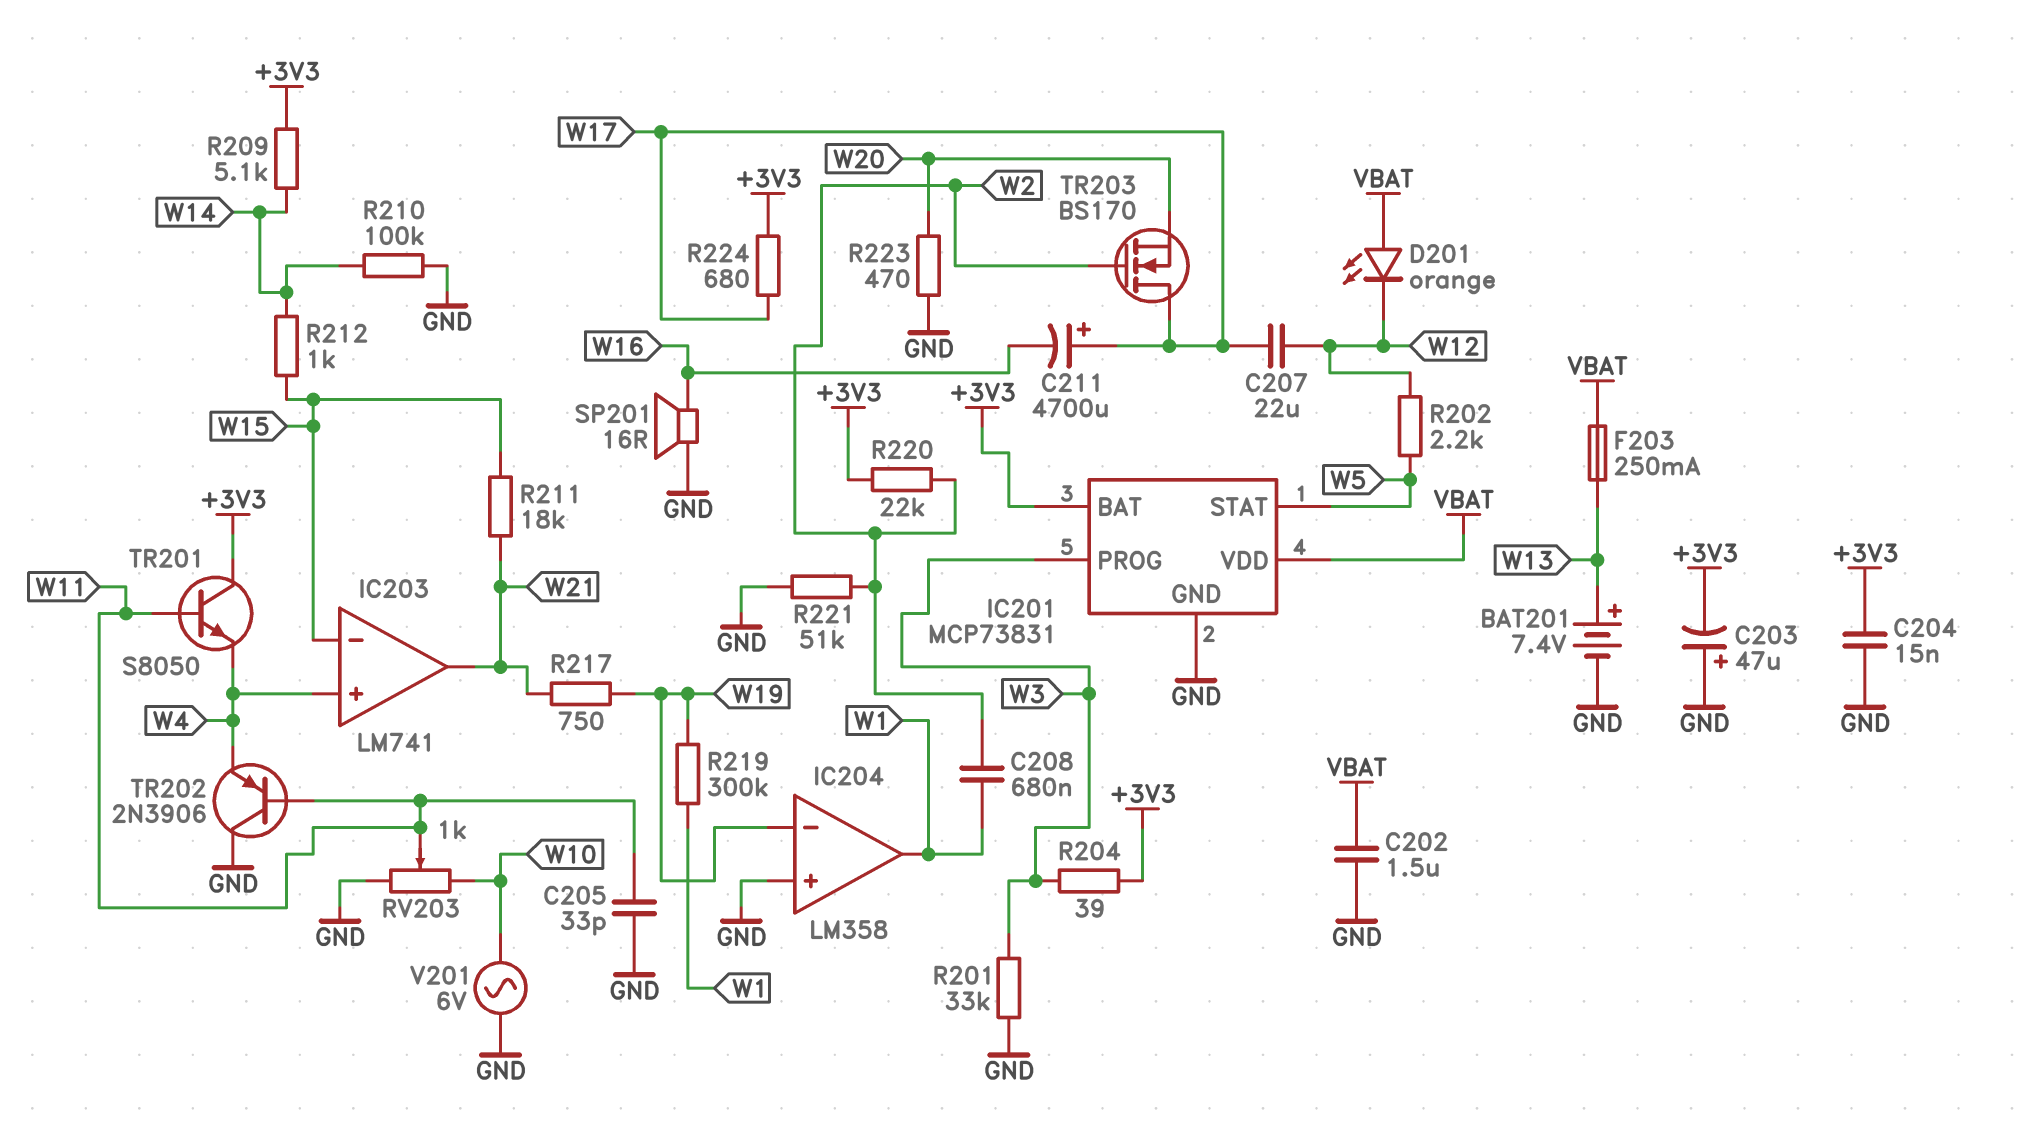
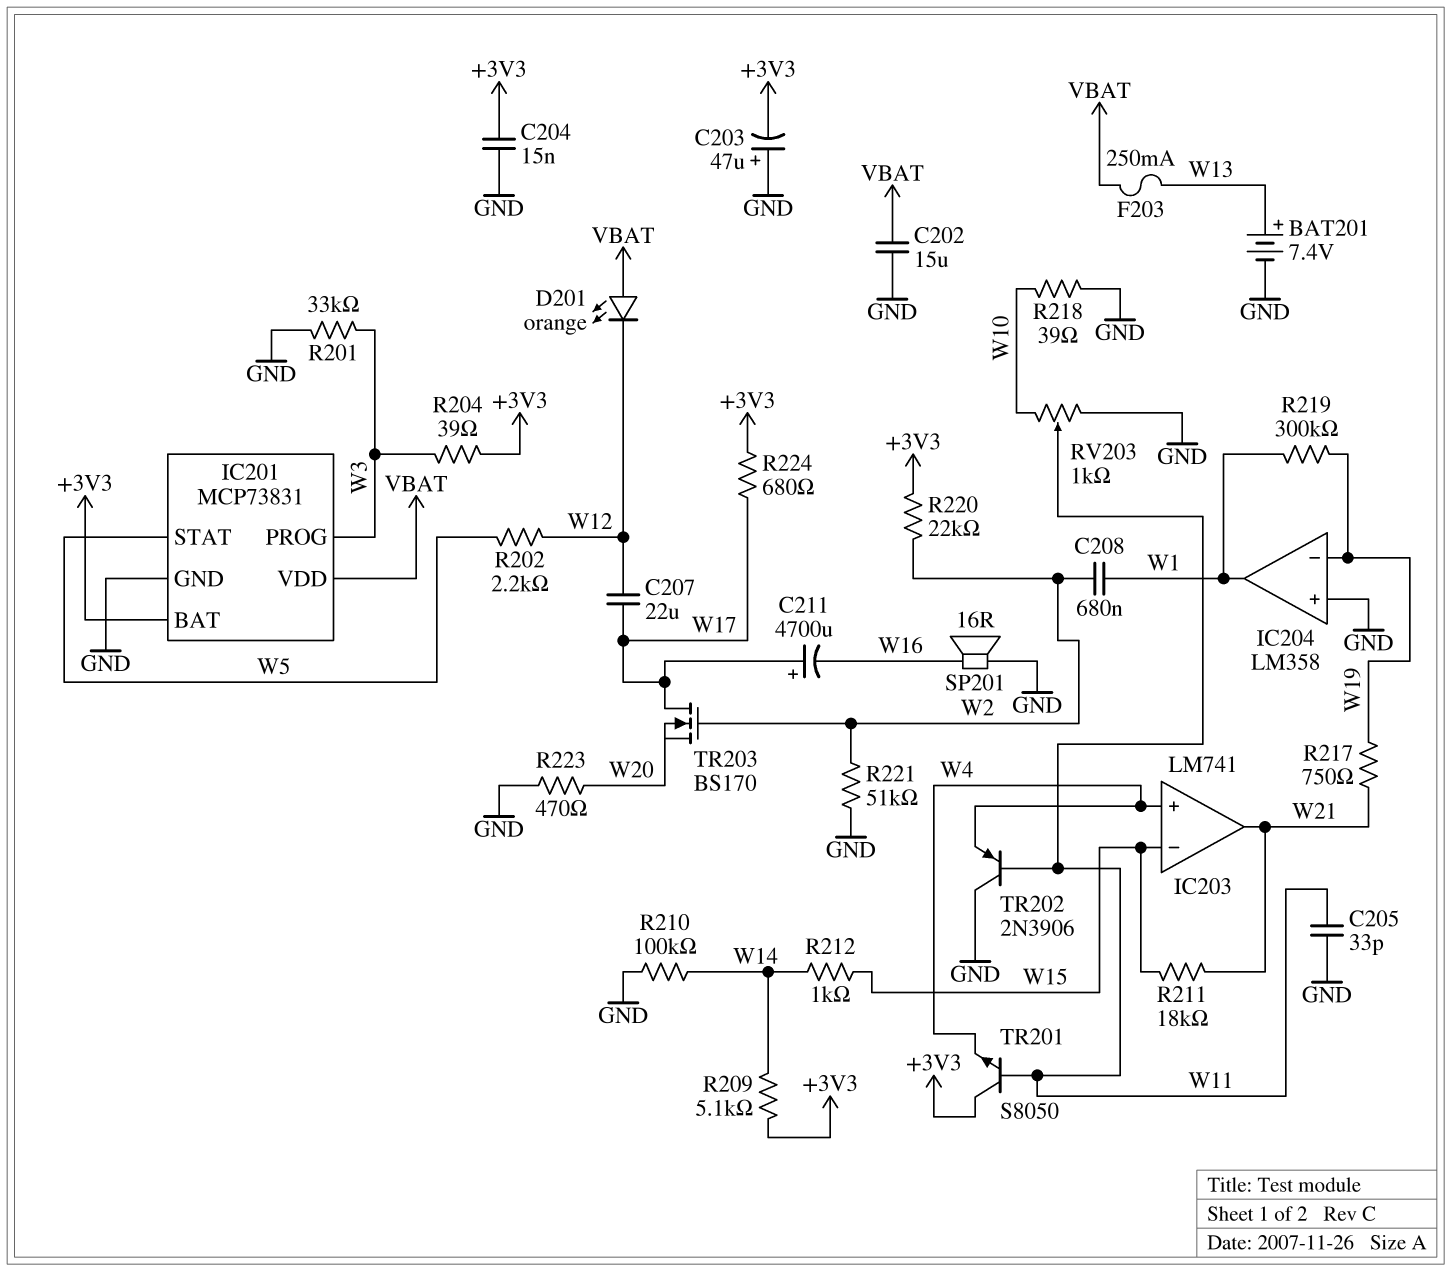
C202: 1.5uF (GND, VBAT) -> 15uF (GND, VBAT)
R218: none -> 39 (GND, W10)
V201: AC 6V (GND, W10) -> none

